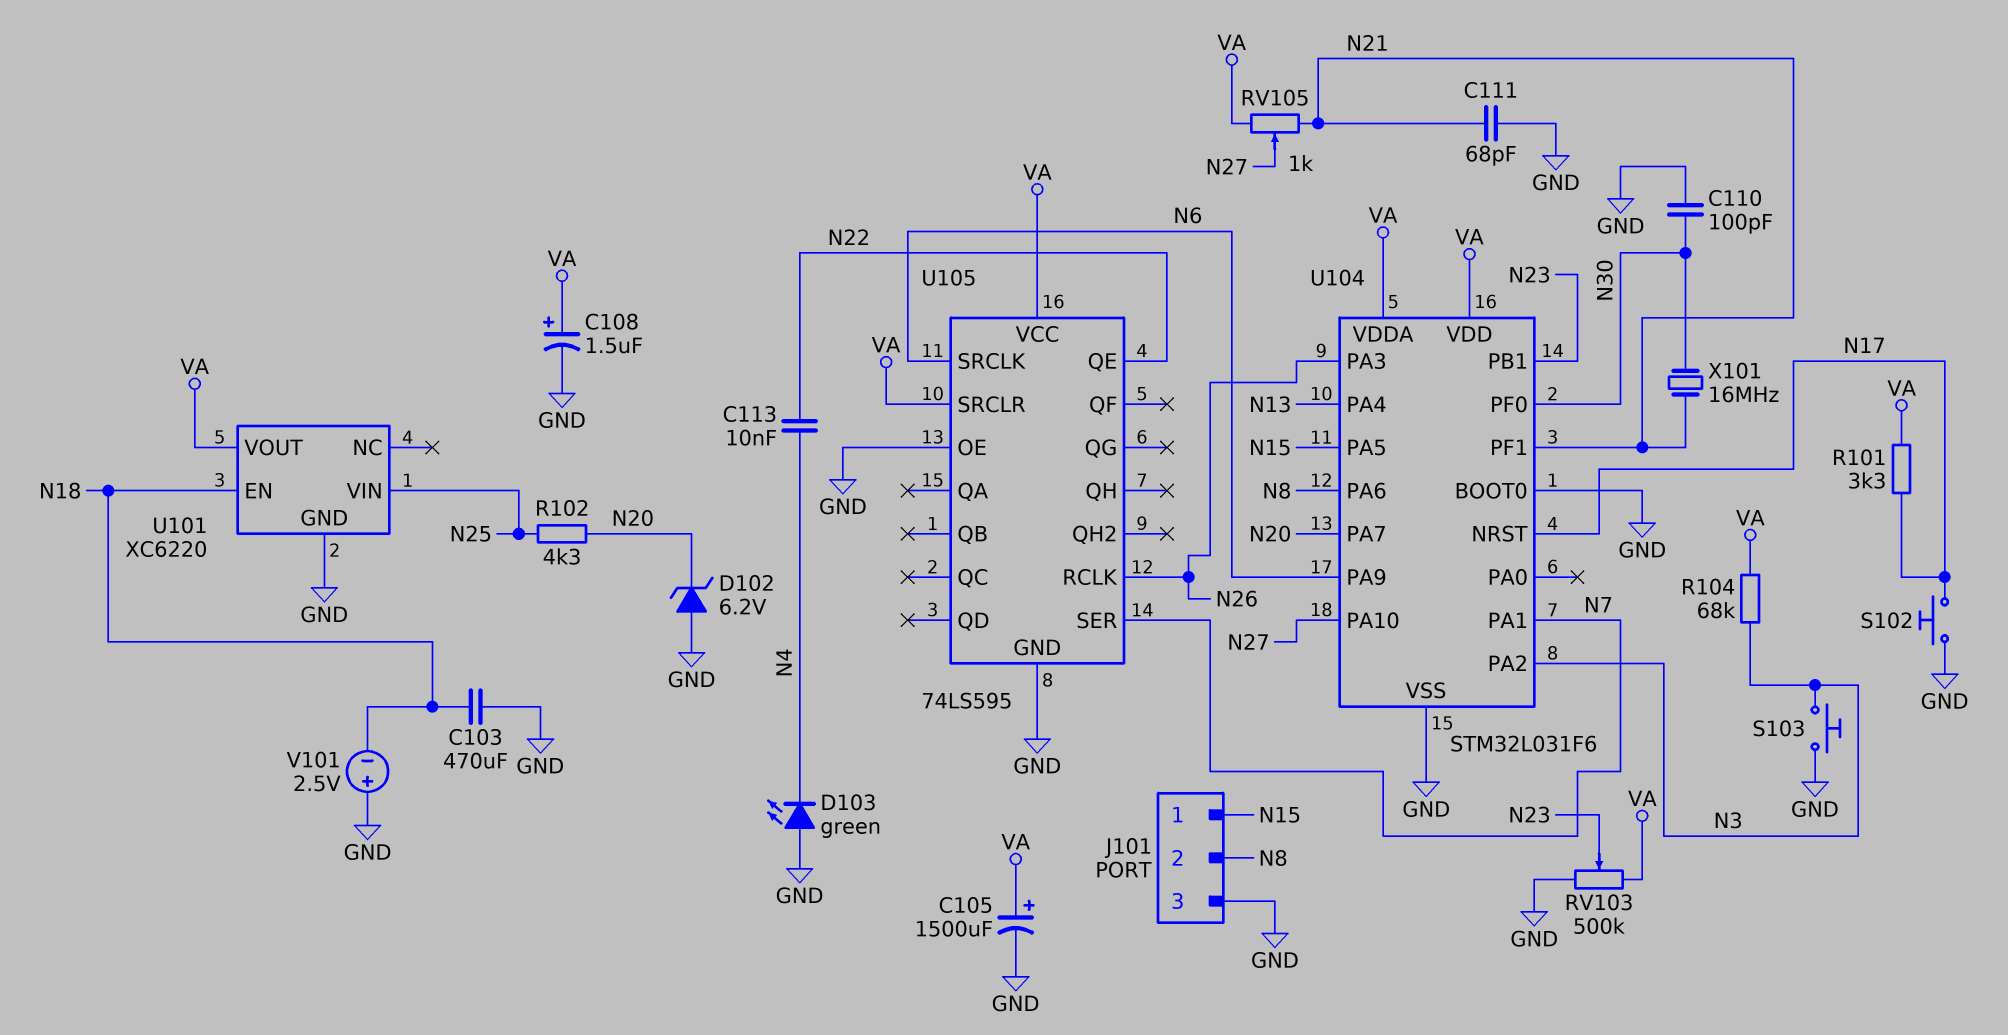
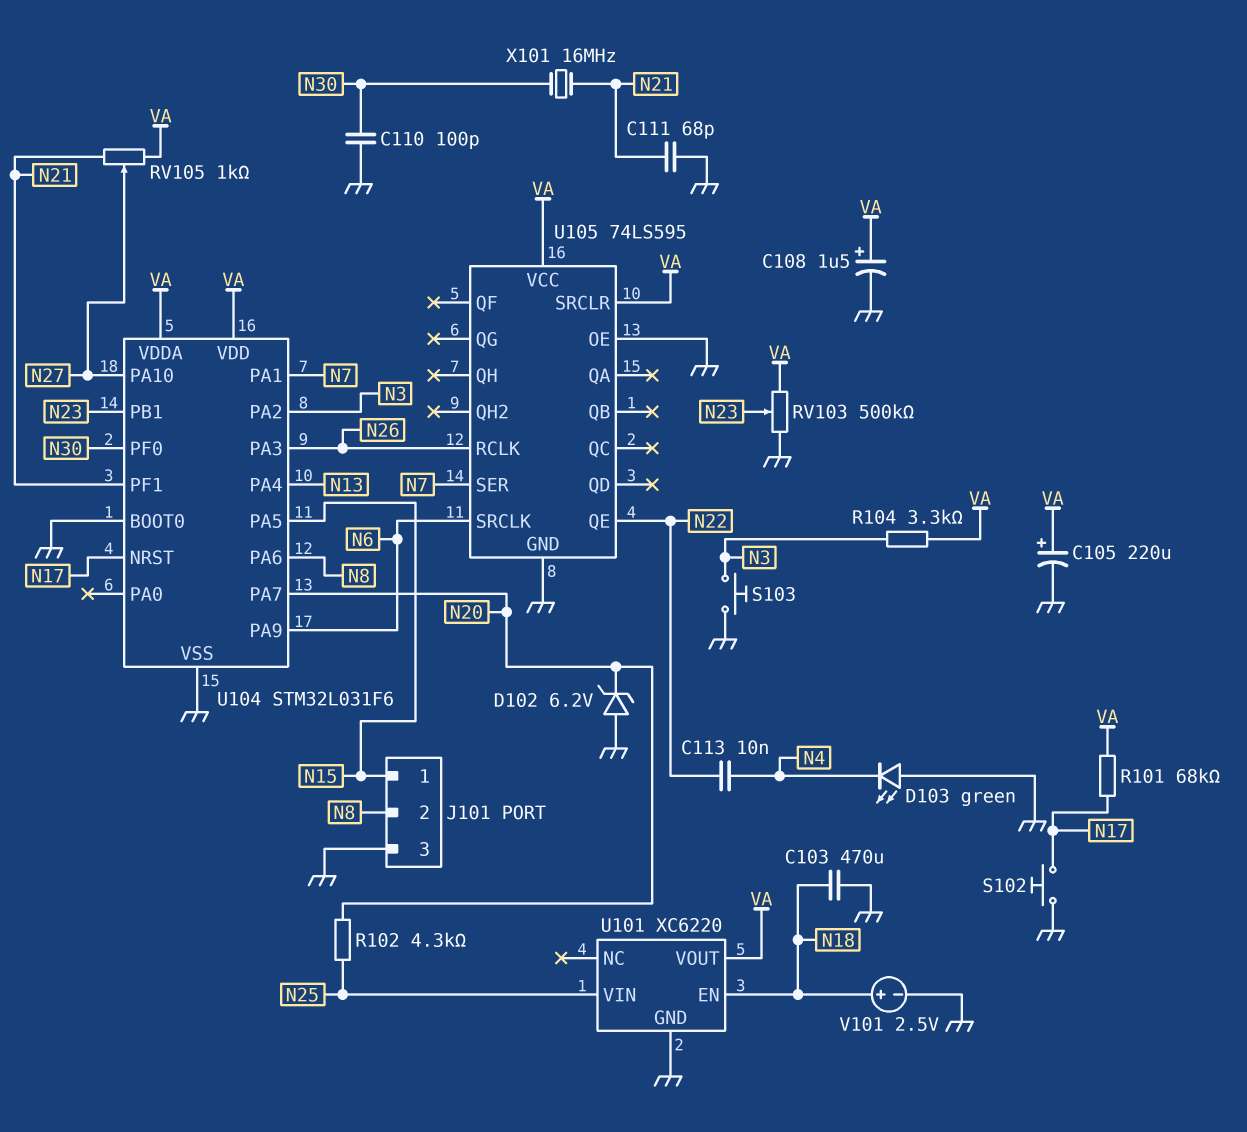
C105: 1500uF (plus VA, minus GND) -> 220uF (plus VA, minus GND)
R101: 3.3k (N17, VA) -> 68k (N17, VA)
R104: 68k (N3, VA) -> 3.3k (N3, VA)
V101: 2.5V (plus GND, minus N18) -> 2.5V (plus N18, minus GND)

